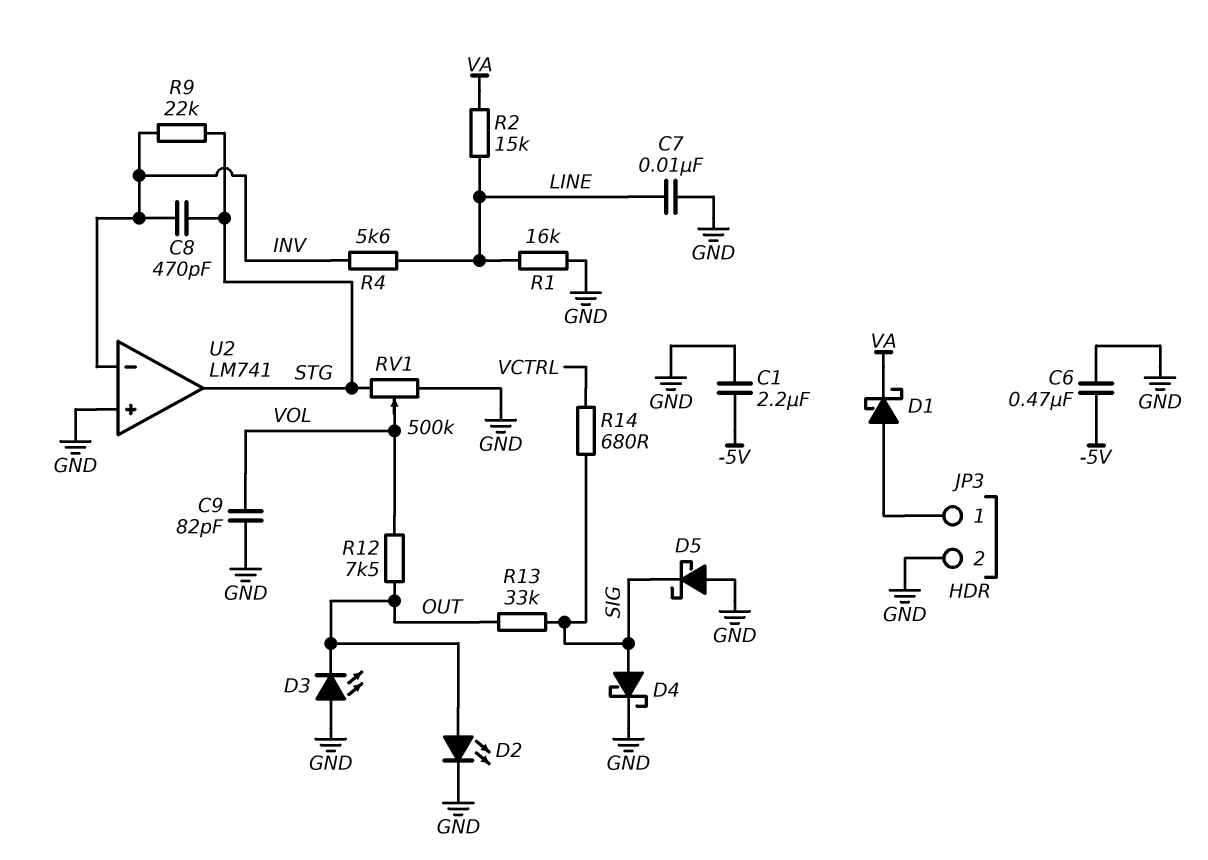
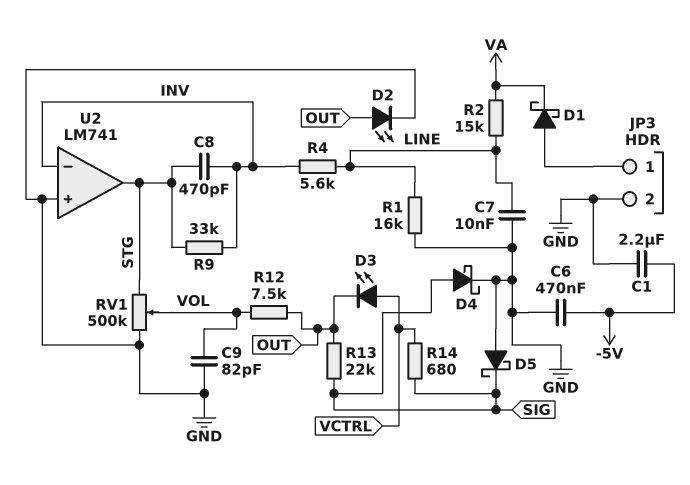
D3: LED (A GND, K OUT) -> LED (A VCTRL, K OUT)
R9: 22k (INV, STG) -> 33k (INV, STG)
R13: 33k (OUT, SIG) -> 22k (OUT, SIG)

